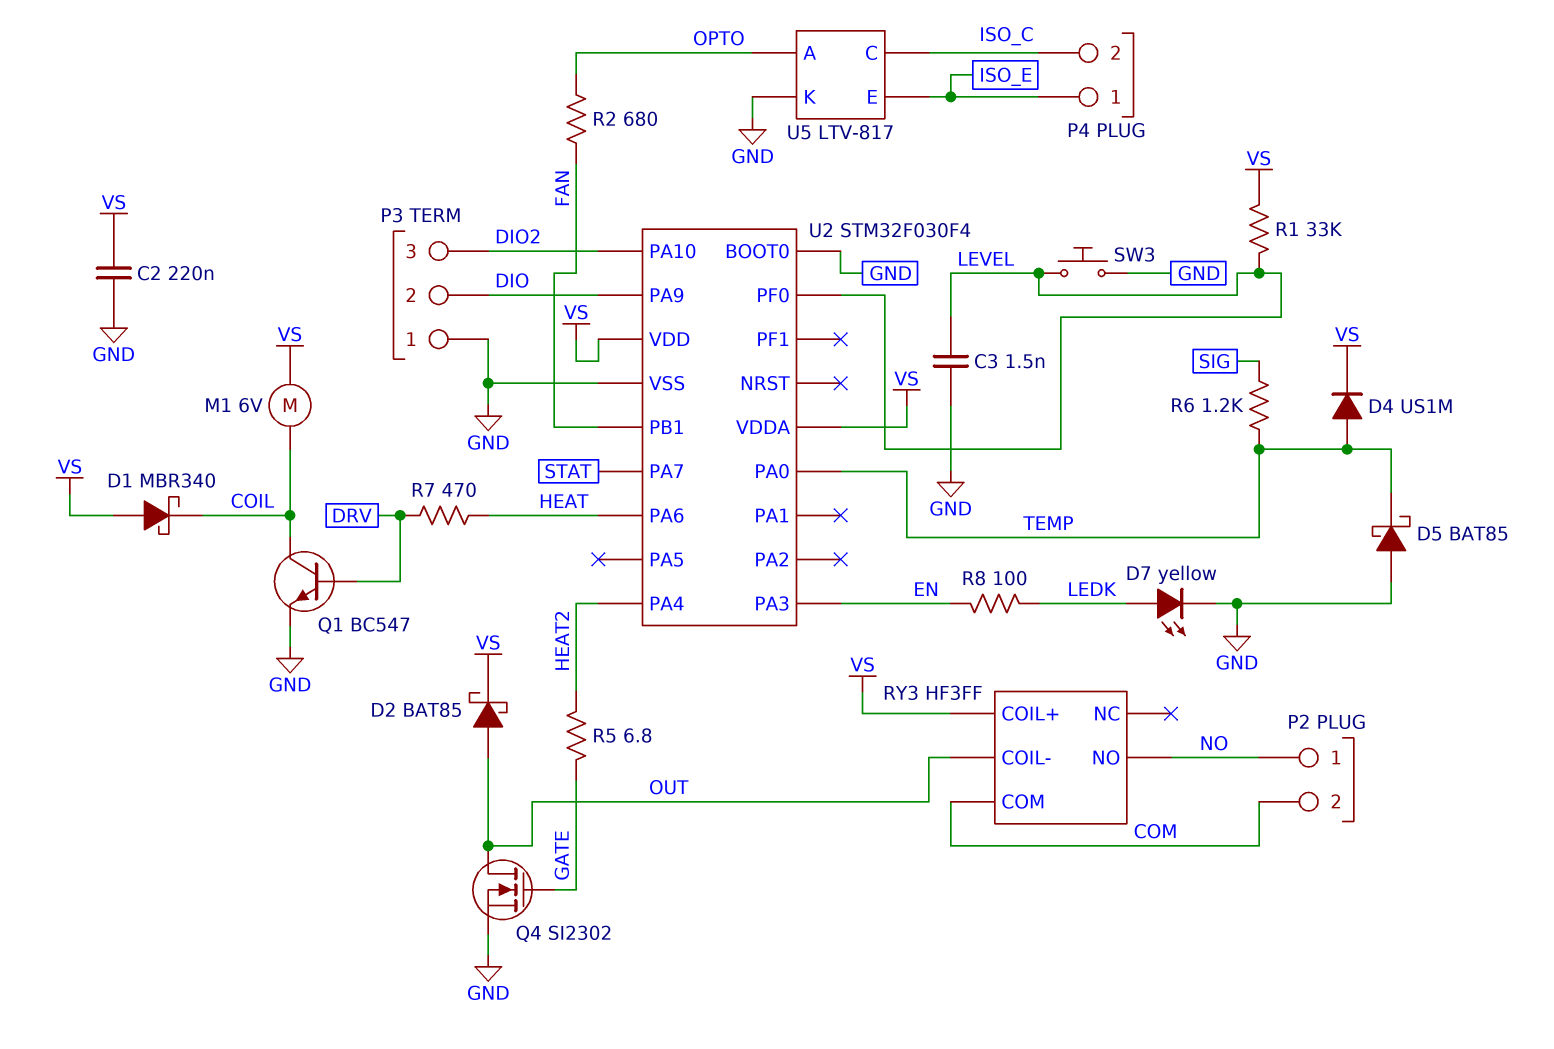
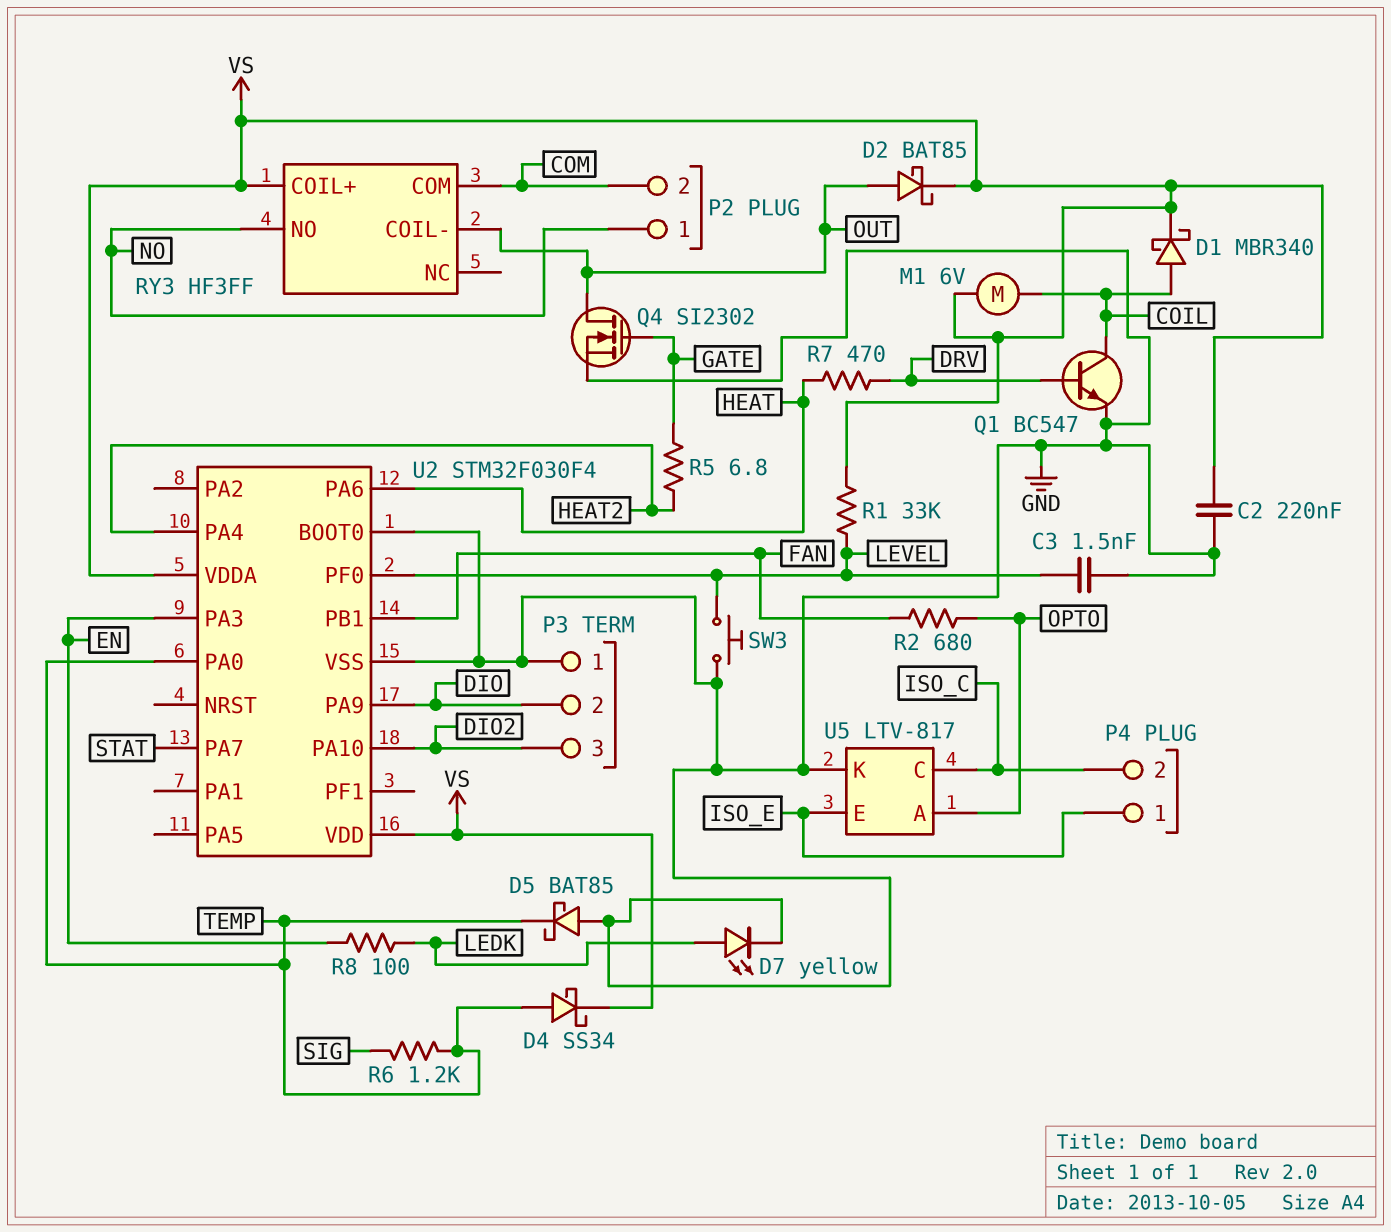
D1: schottky MBR340 (A VS, K COIL) -> schottky MBR340 (A COIL, K VS)
D4: diode US1M (A TEMP, K VS) -> schottky SS34 (A TEMP, K VS)

